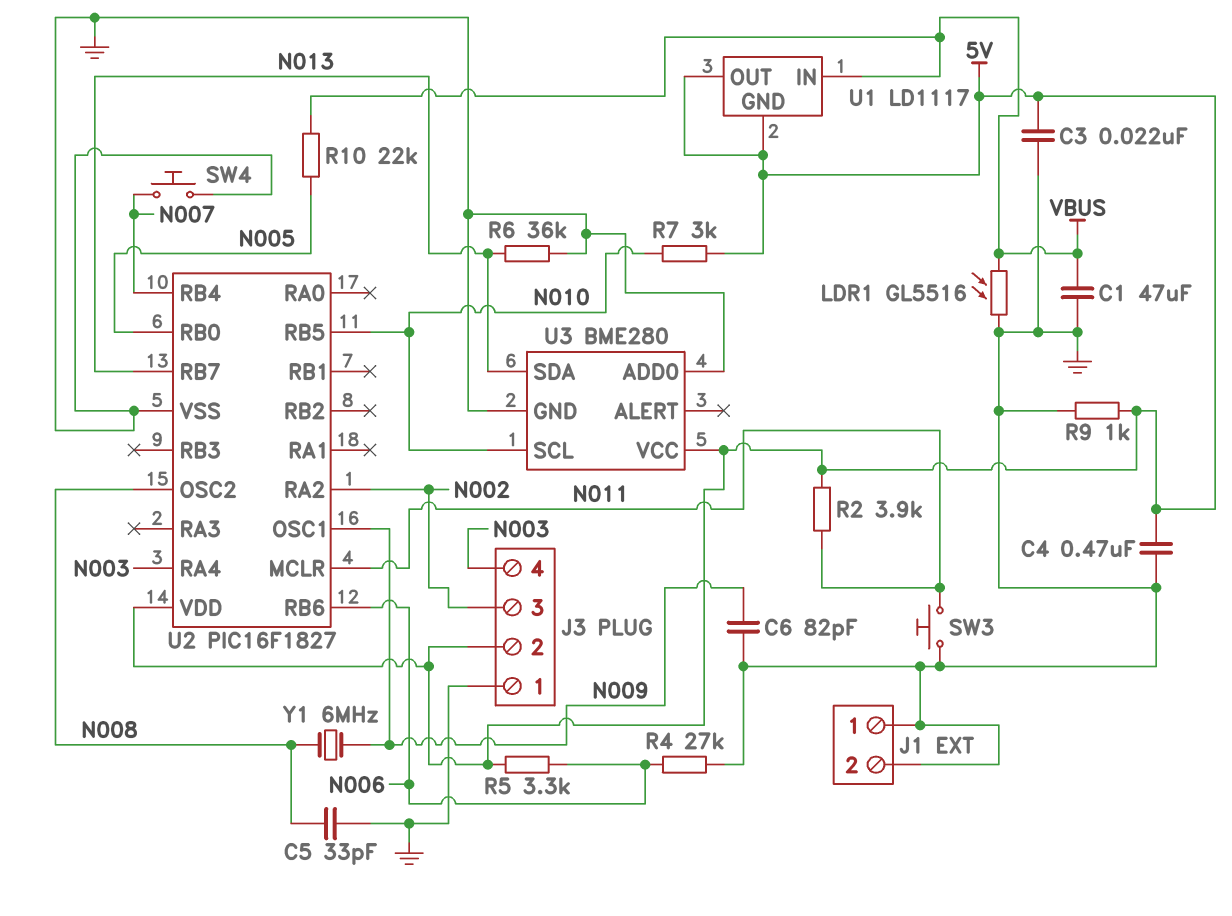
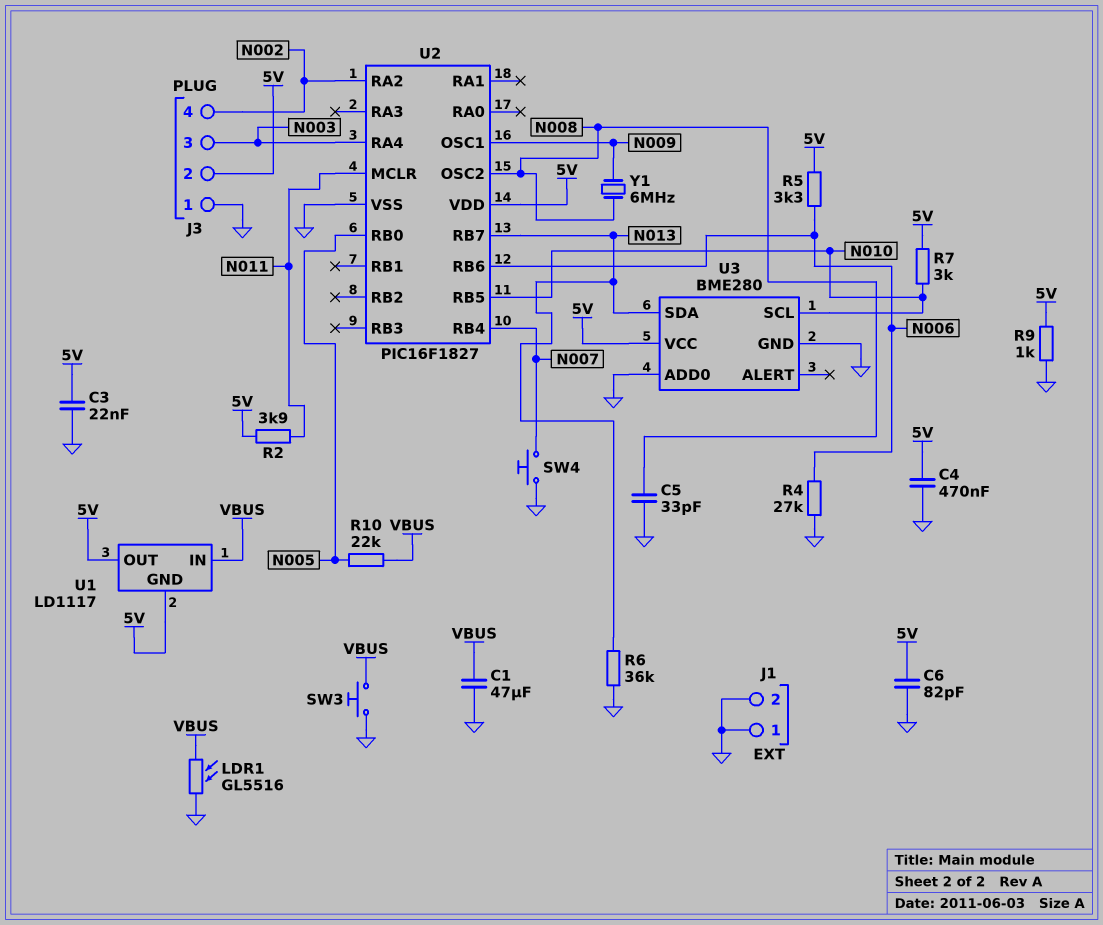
C6: 82pF (GND, N009) -> 82pF (5V, GND)
J3 pin 3: N002 -> N003
J3 pin 4: N003 -> N002
SW3: button (GND, N011) -> button (GND, VBUS)

